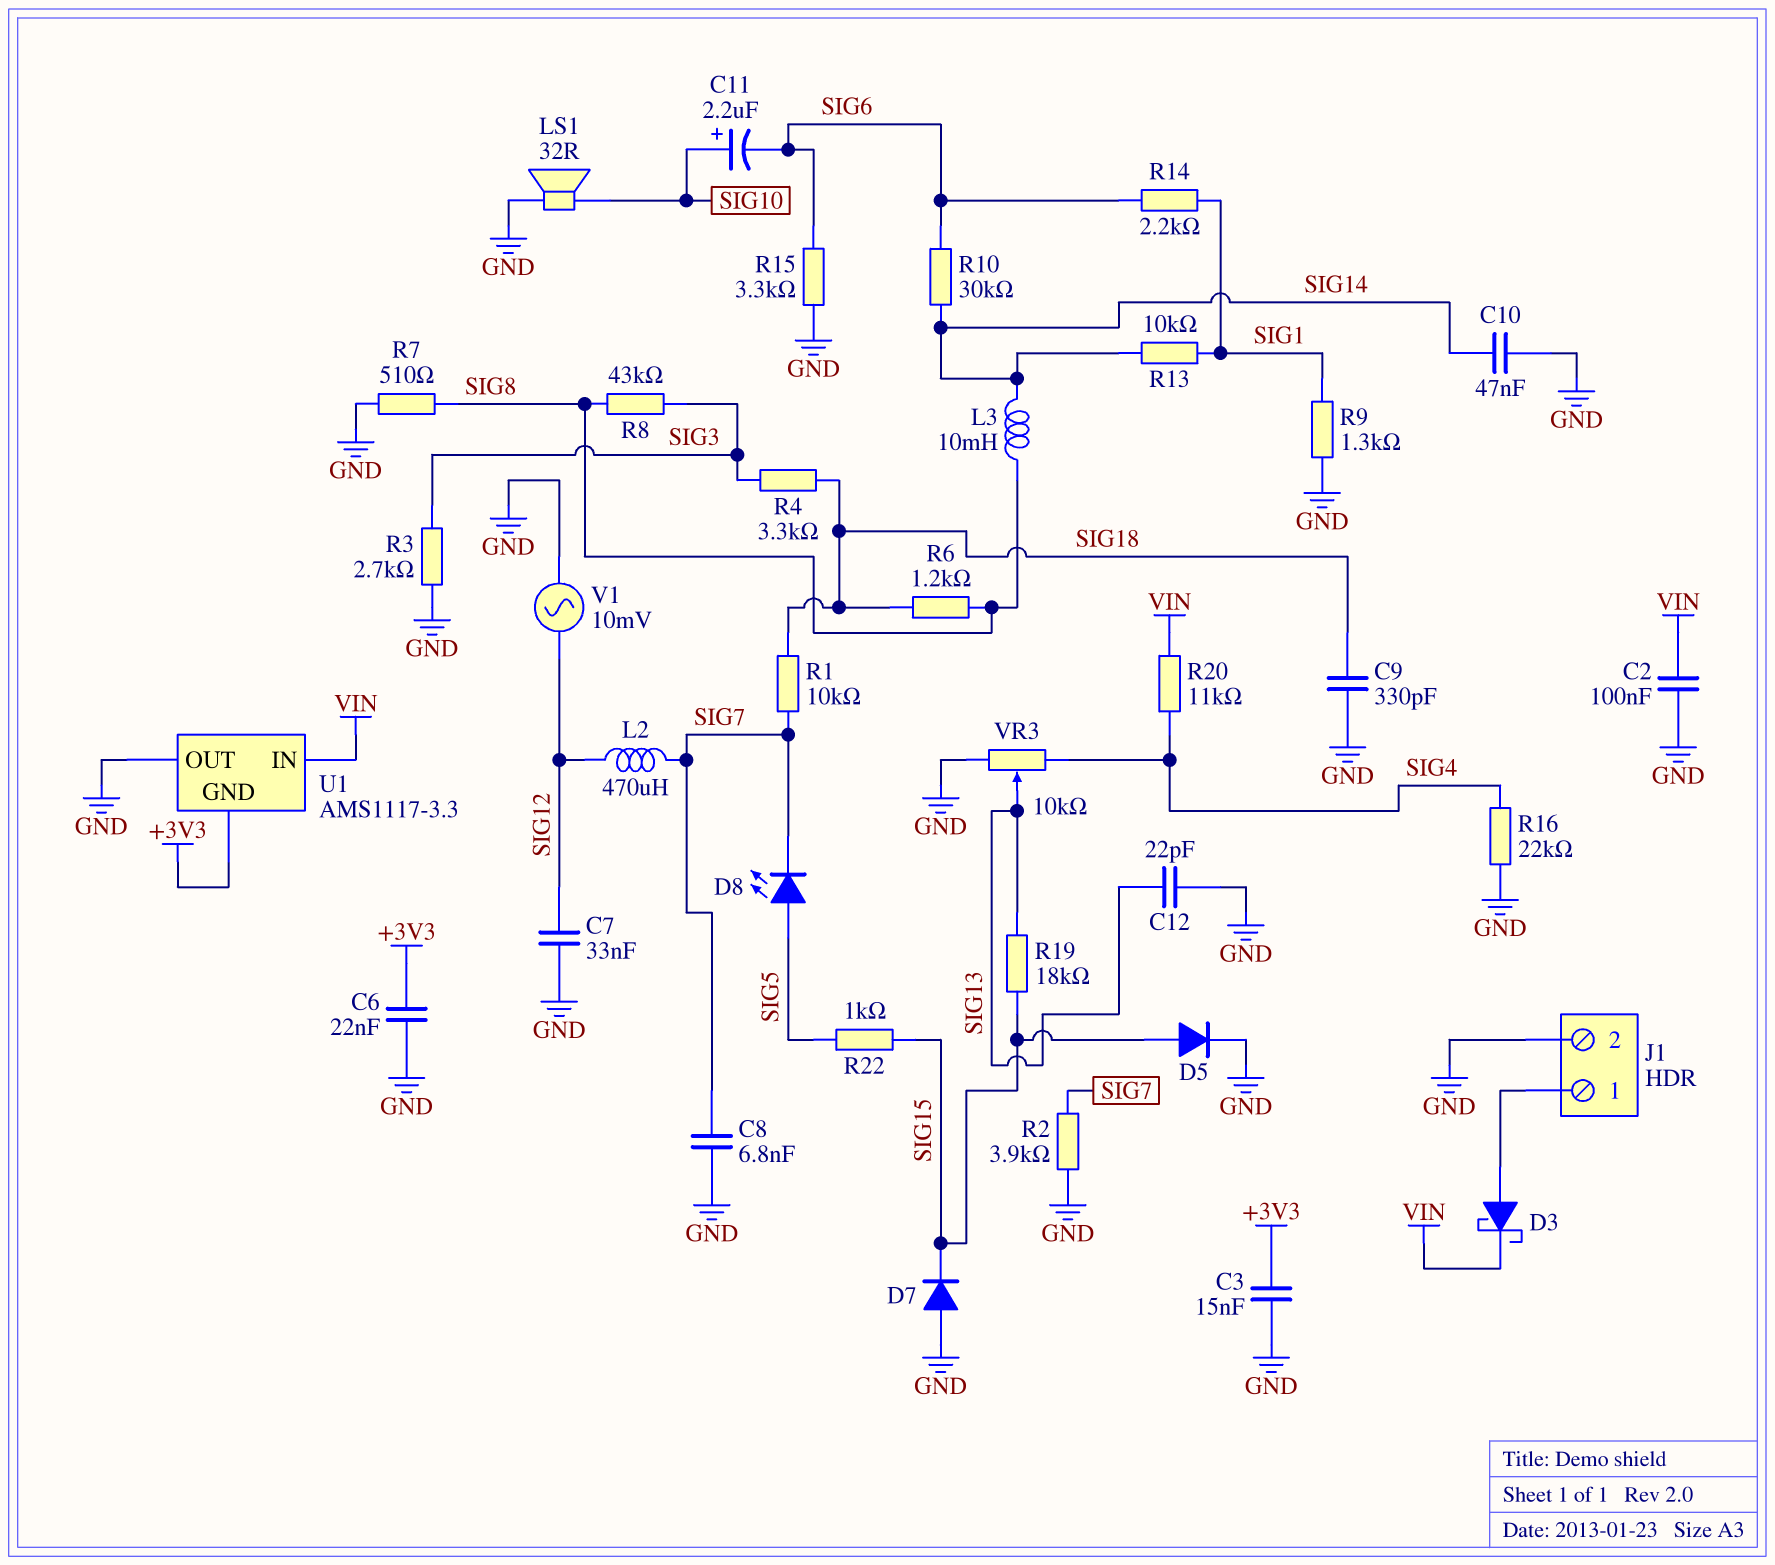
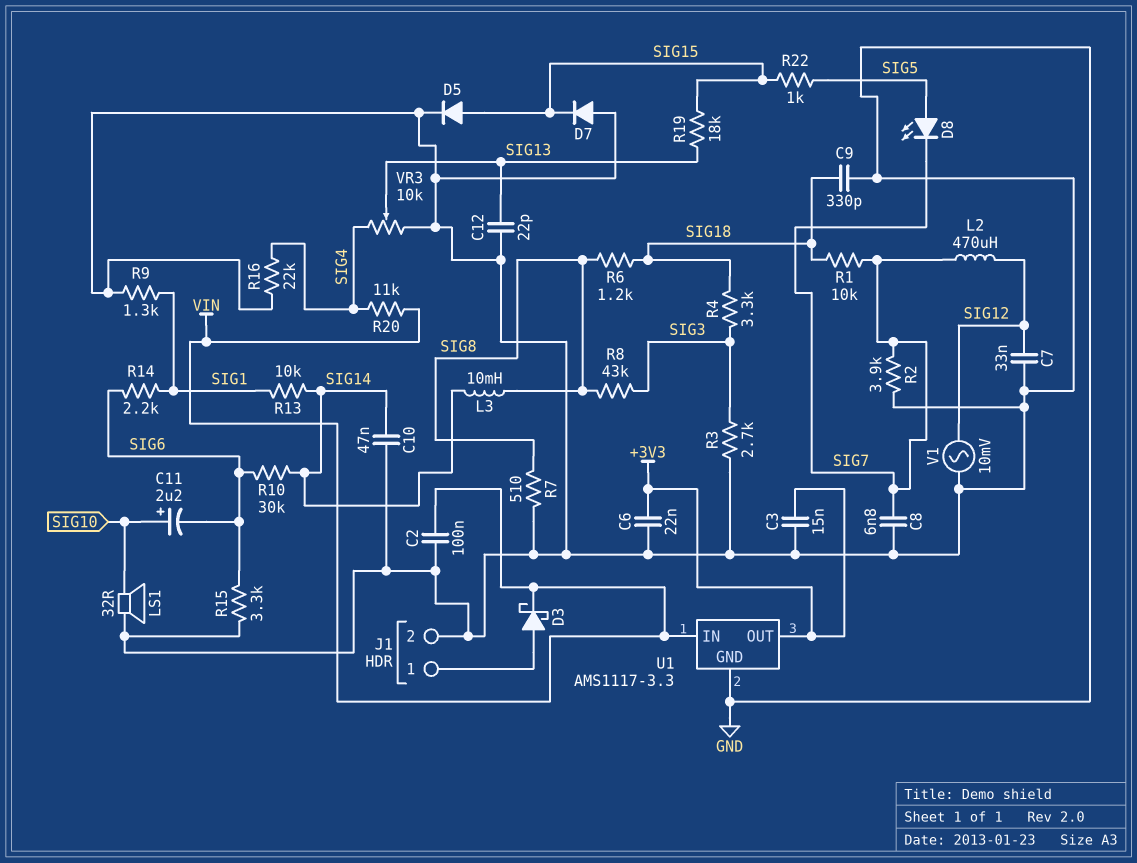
U1 pin GND: +3V3 -> GND
U1 pin OUT: GND -> +3V3

